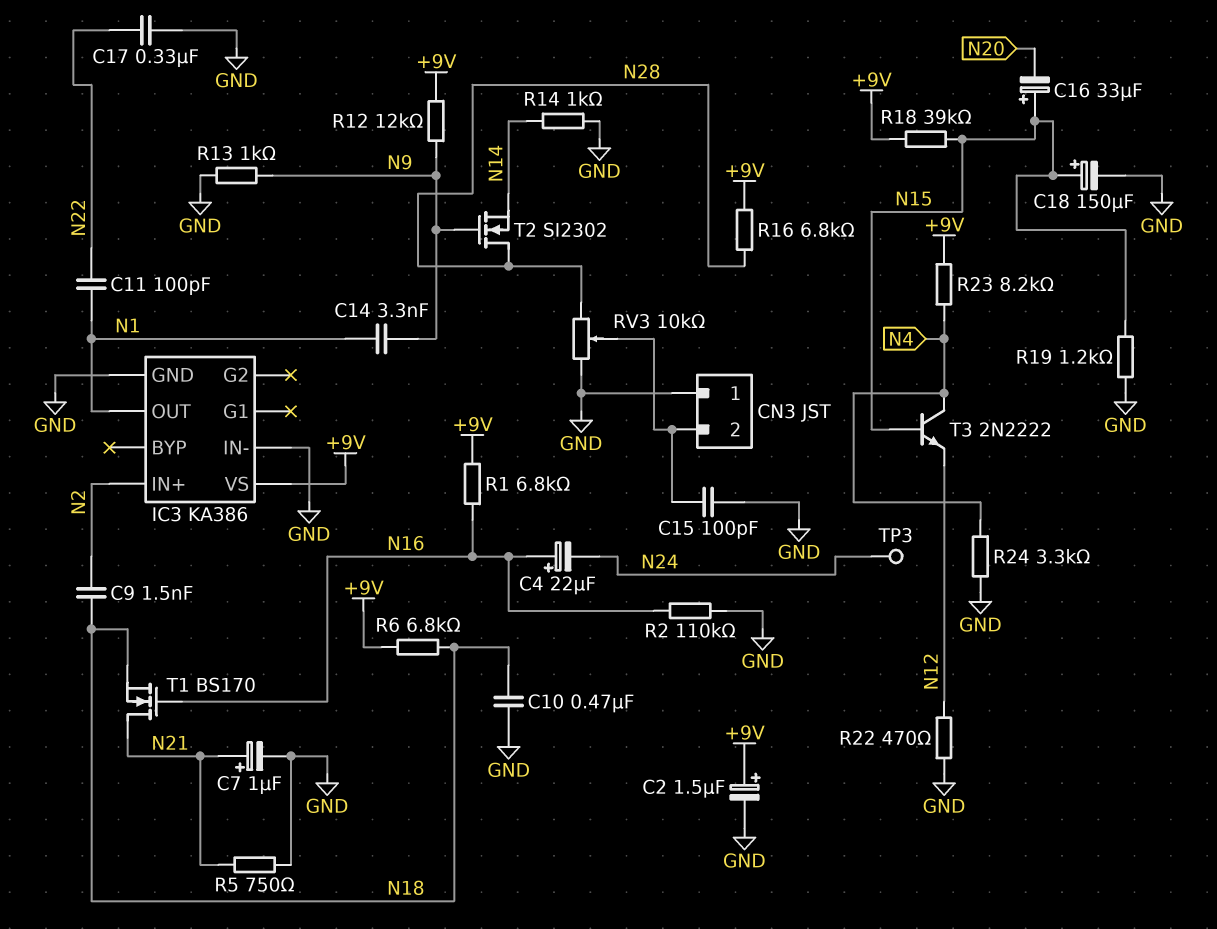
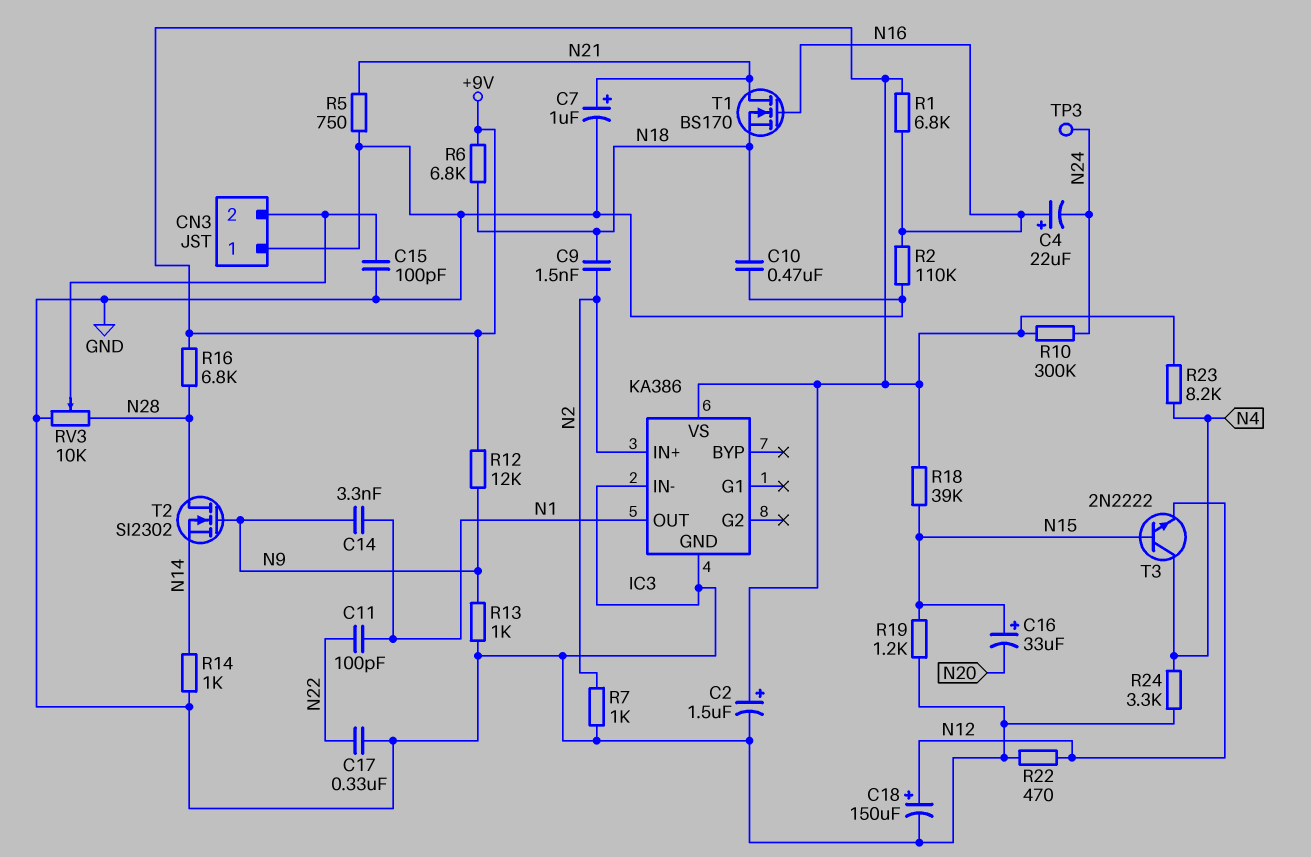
C18: 150uF (plus N15, minus GND) -> 150uF (plus N12, minus GND)
R7: none -> 1k (GND, N2)
R10: none -> 300k (+9V, N24)

